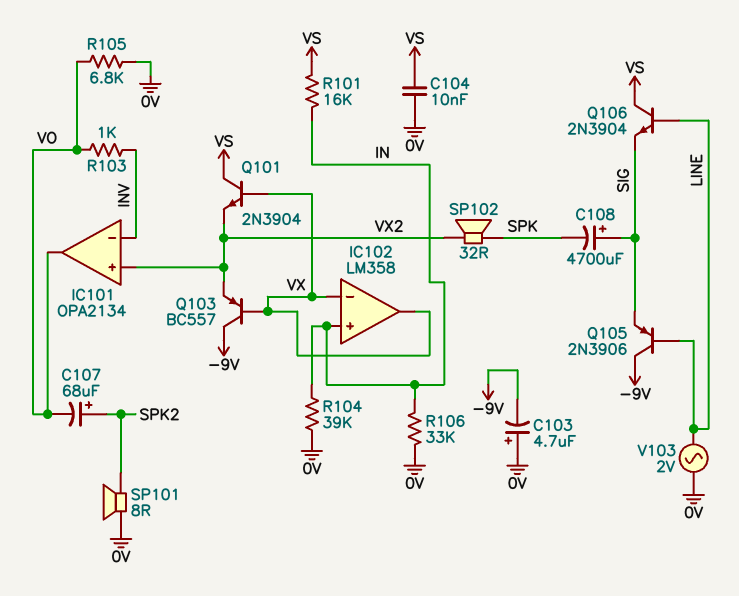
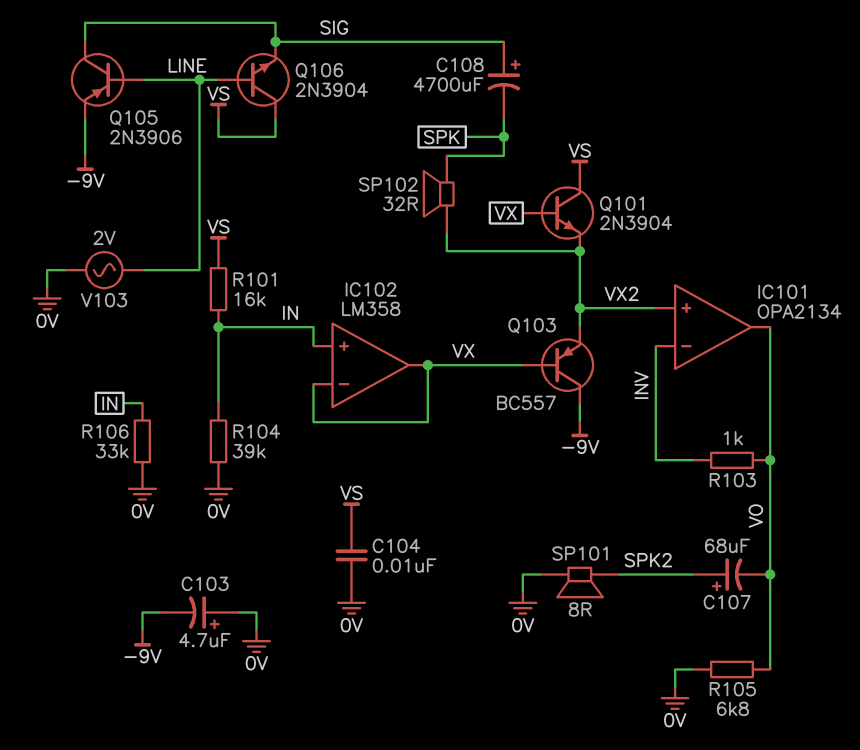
Q105: PNP 2N3906 (B LINE, C -9V, E SIG) -> PNP 2N3906 (B LINE, C SIG, E -9V)

